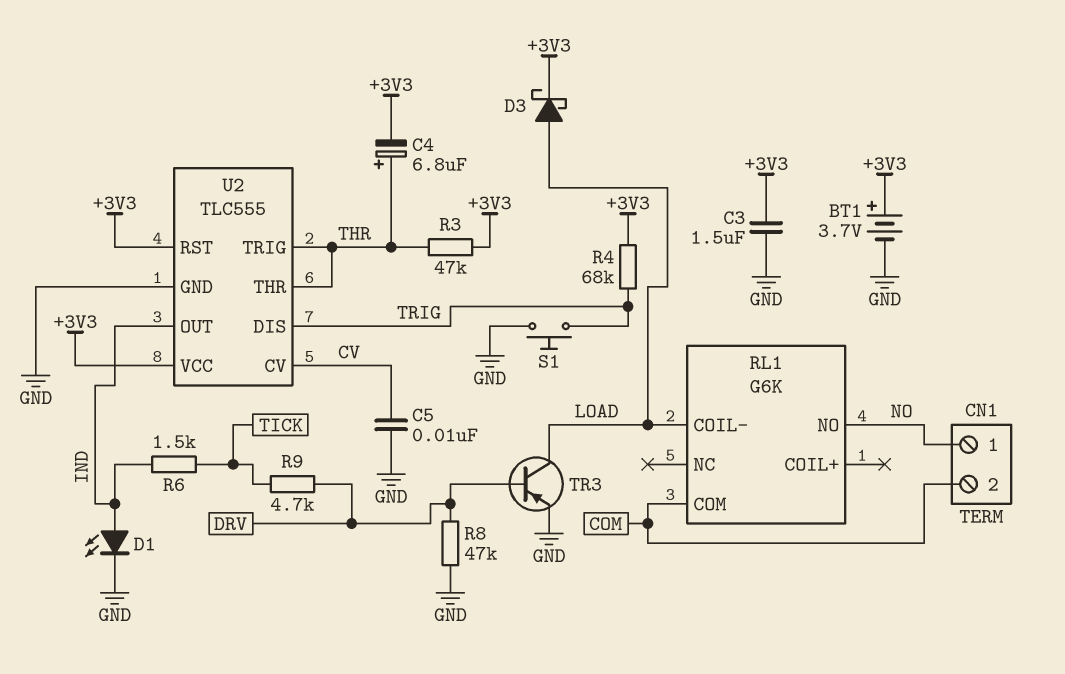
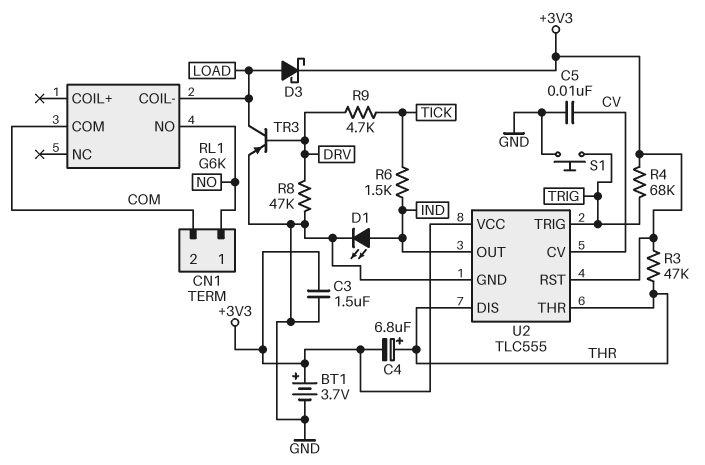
U2 pin DIS: TRIG -> THR
U2 pin TRIG: THR -> TRIG

